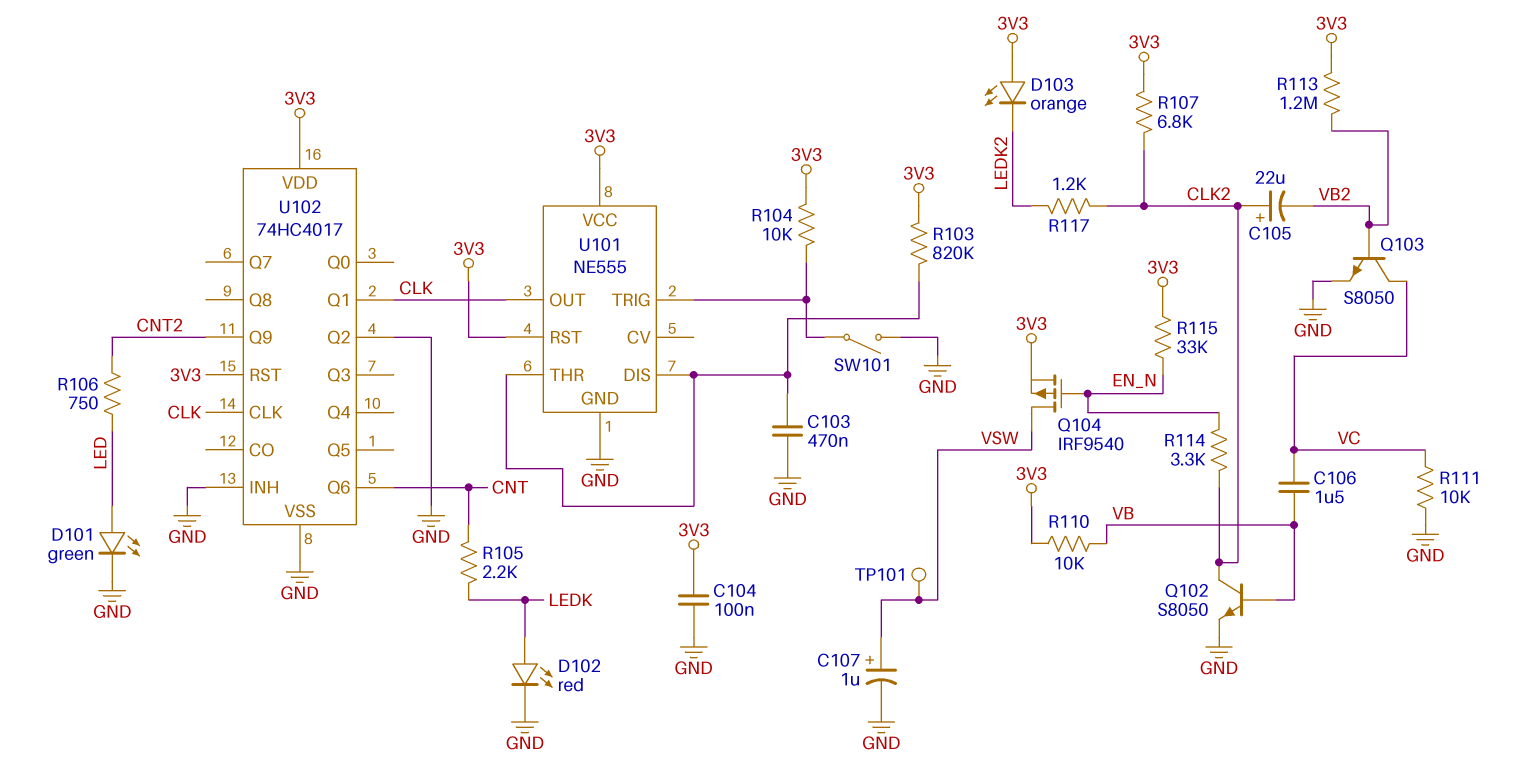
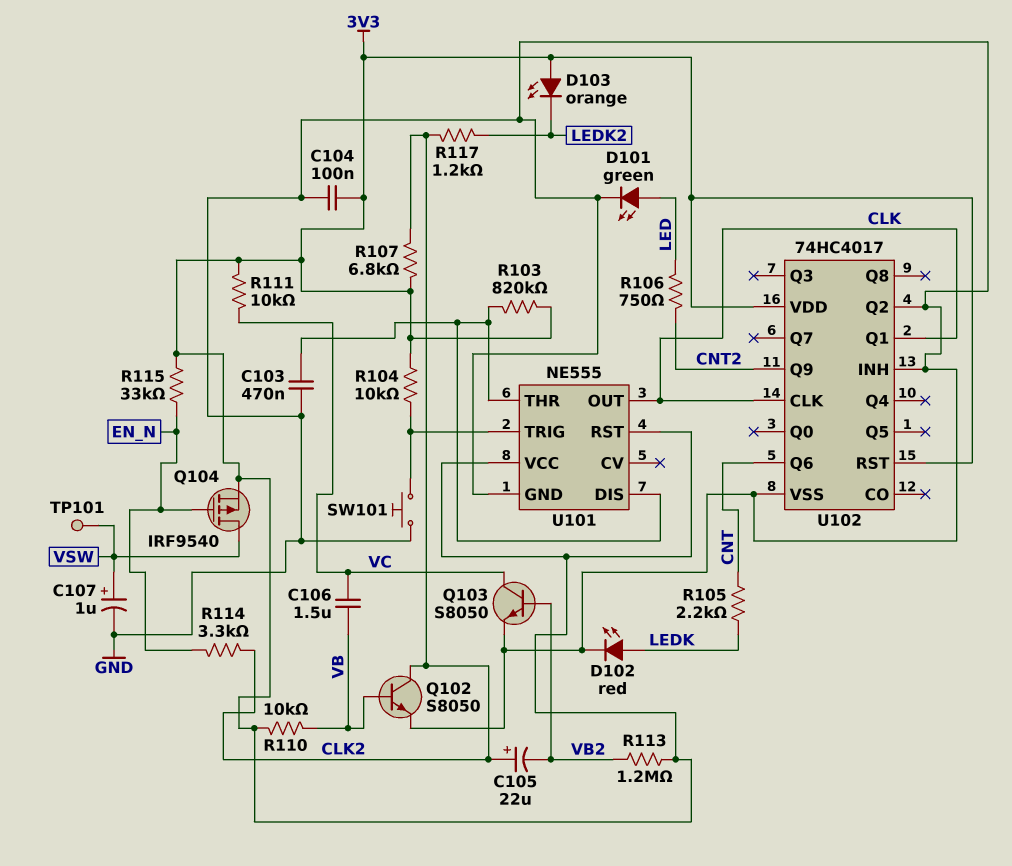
R111: 10k (GND, VC) -> 10k (3V3, VC)
SW101: switch (GND, U101/TRIG) -> button (GND, U101/TRIG)

